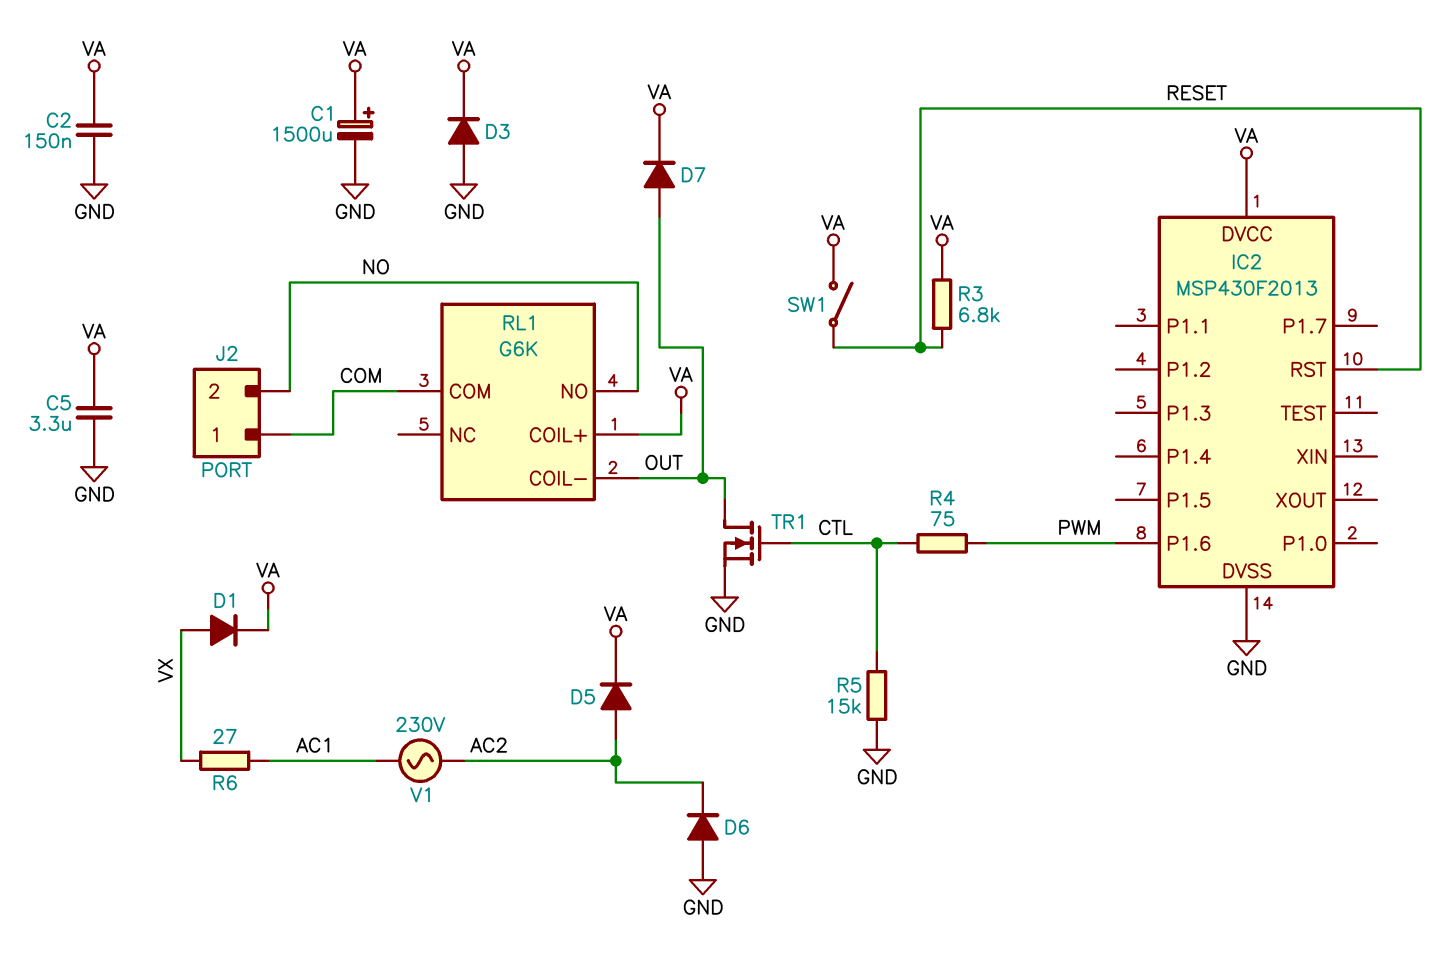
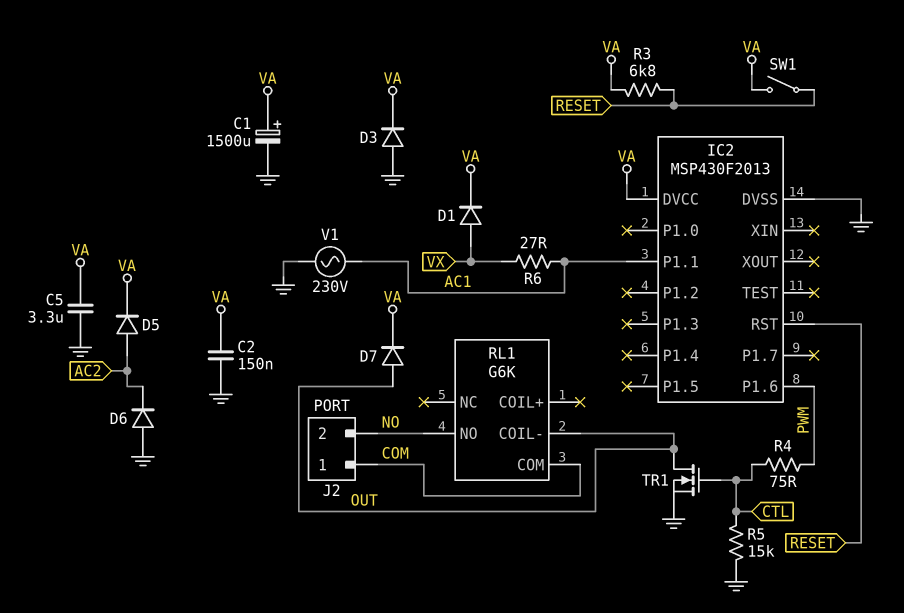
IC2 pin P1.1: none -> AC1
RL1 pin COIL+: VA -> none
V1: AC 230V (AC1, AC2) -> AC 230V (AC1, GND)

